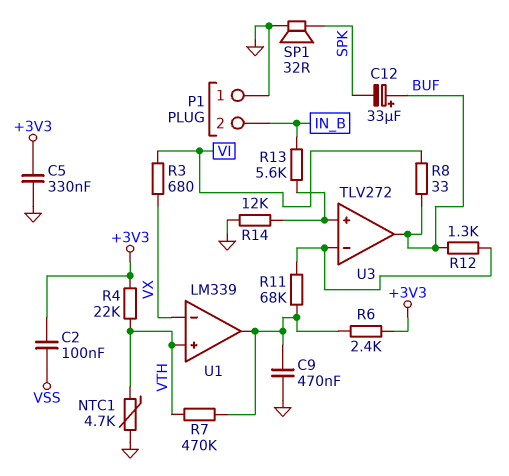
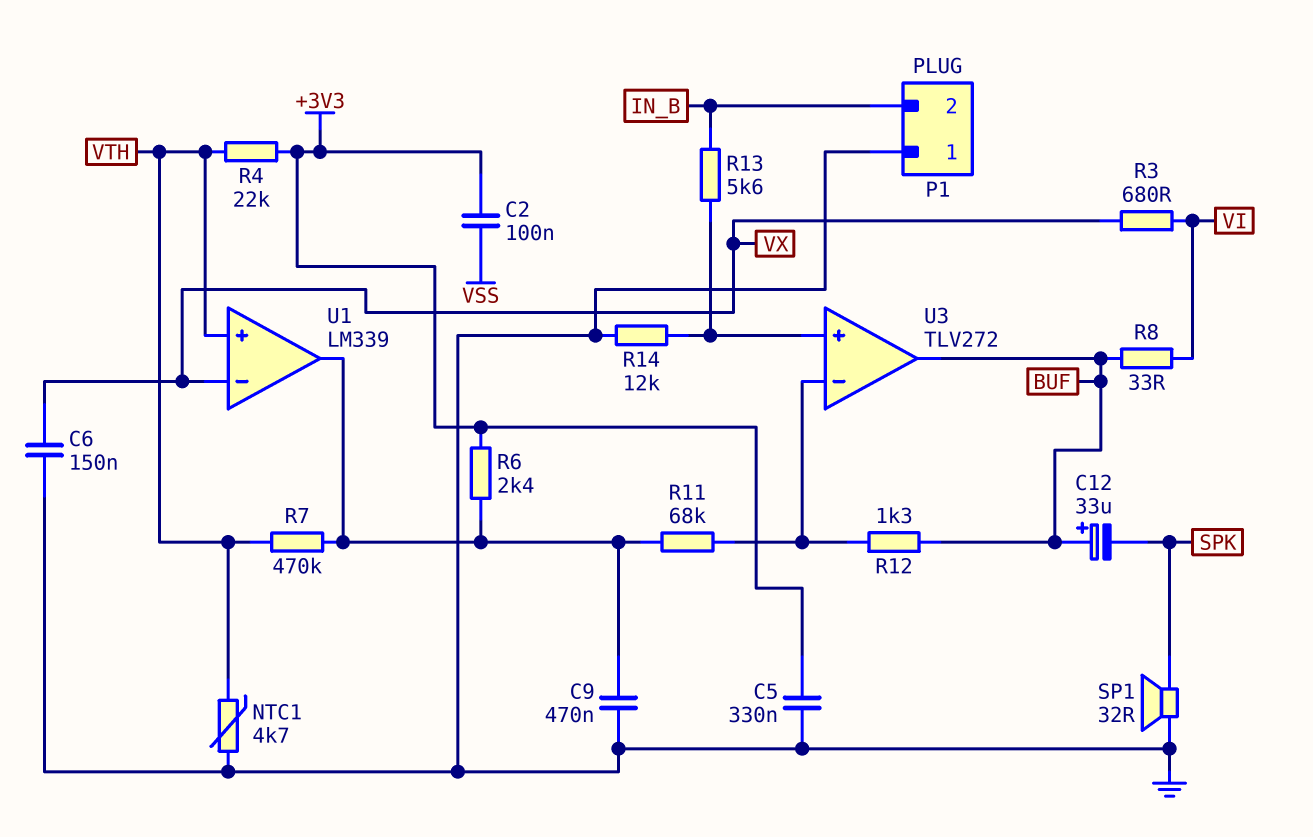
C6: none -> 150nF (GND, VX)

